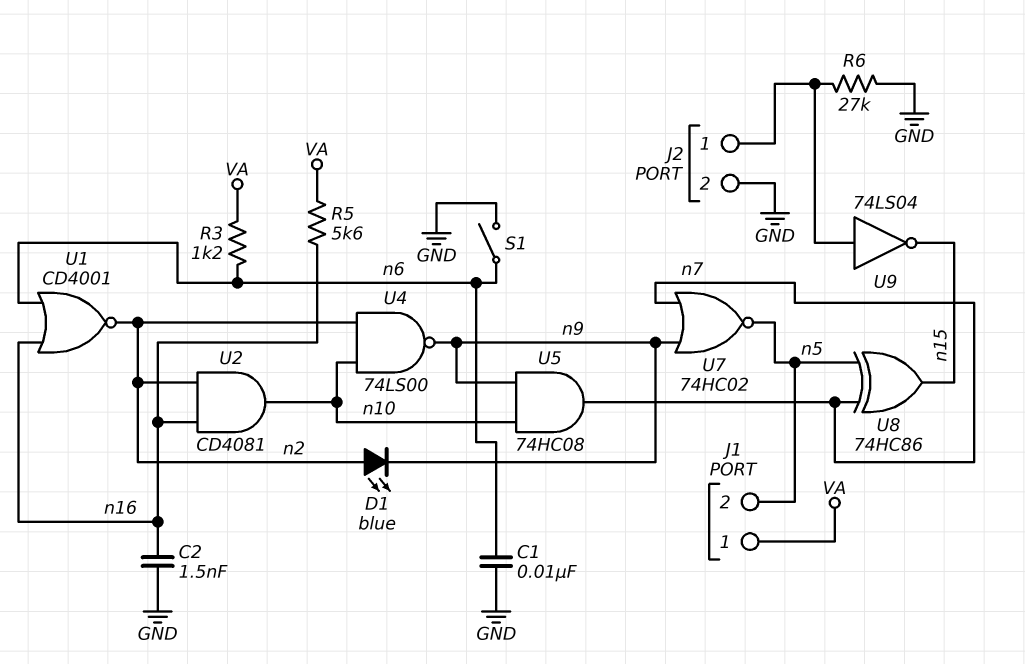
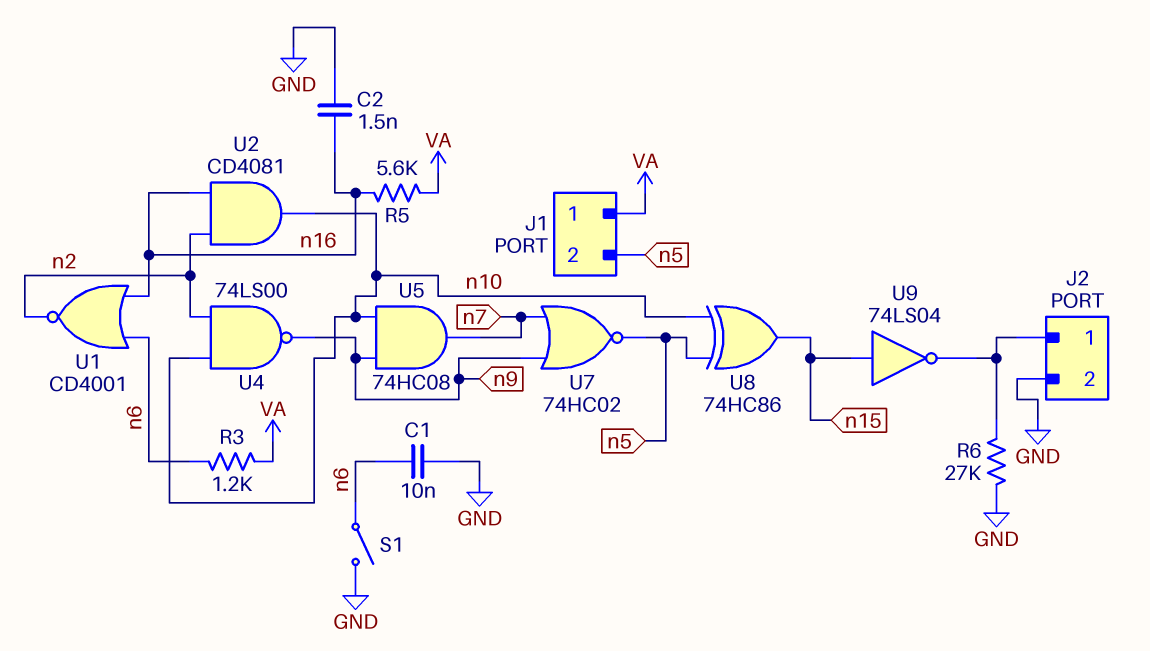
D1: LED blue (A n2, K n9) -> none
U8: XOR 74HC86 (in n5, in n7, out n15) -> XOR 74HC86 (in n5, in n10, out n15)
U9: NOT 74LS04 (in J2/1, out n15) -> NOT 74LS04 (in n15, out J2/1)

